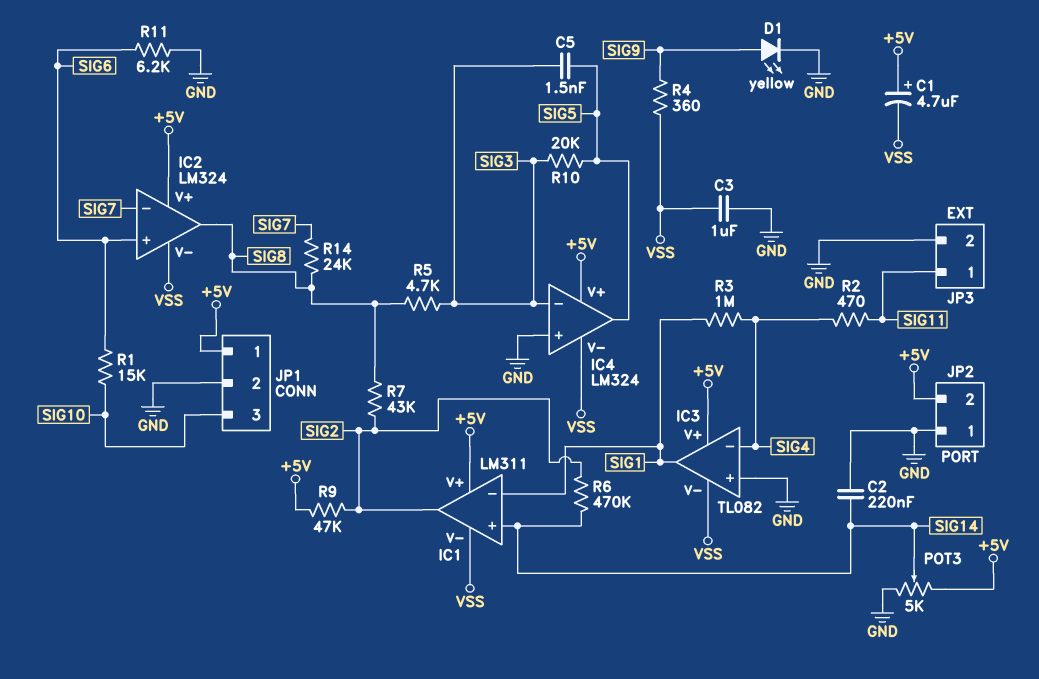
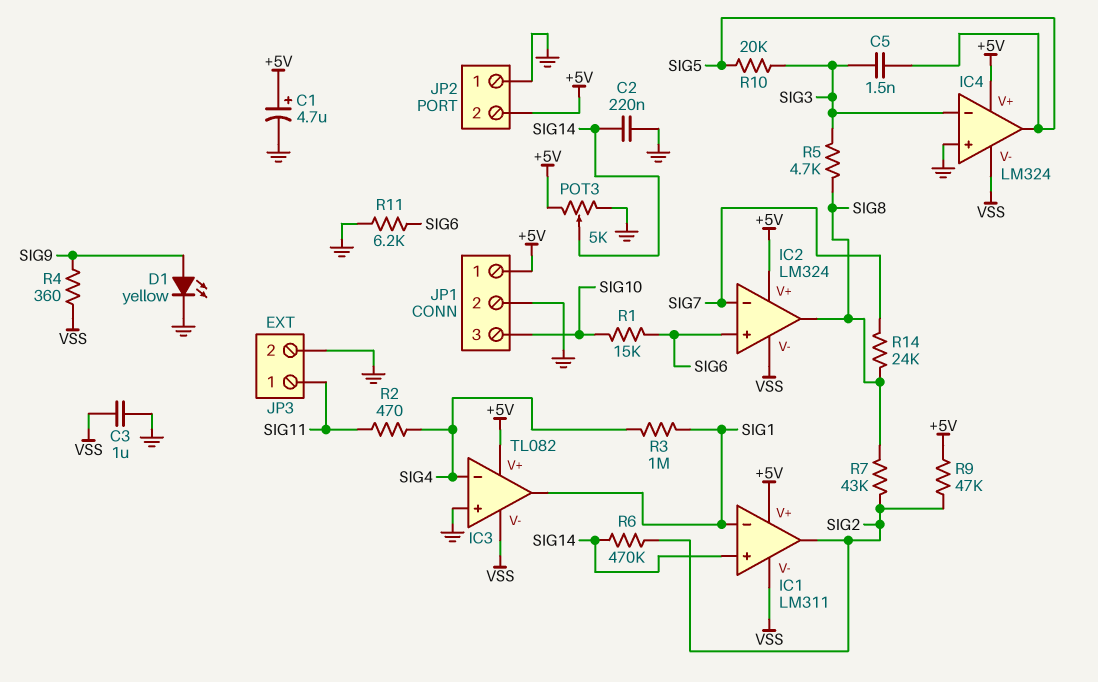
C1: 4.7uF (plus +5V, minus VSS) -> 4.7uF (plus +5V, minus GND)

